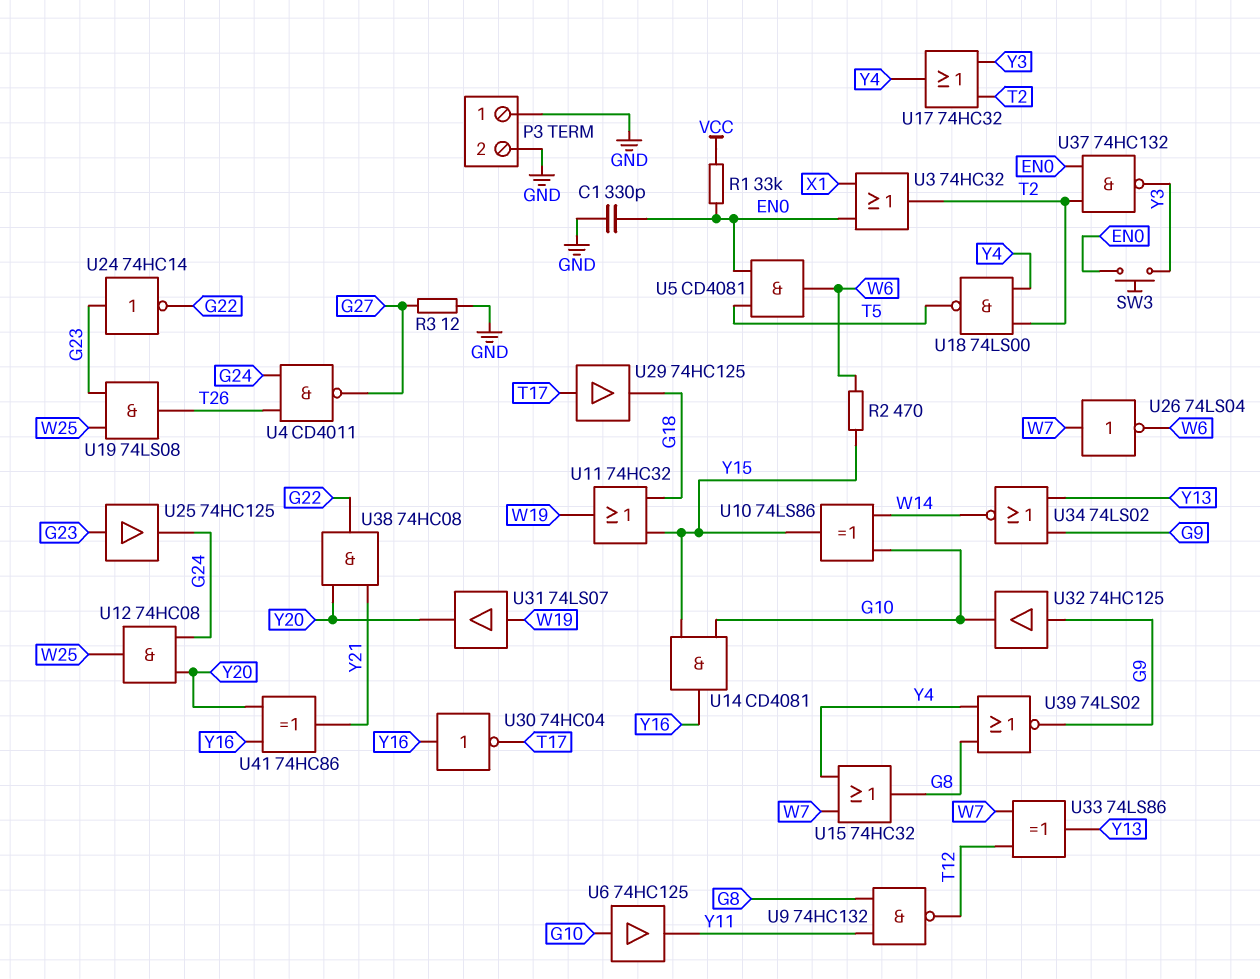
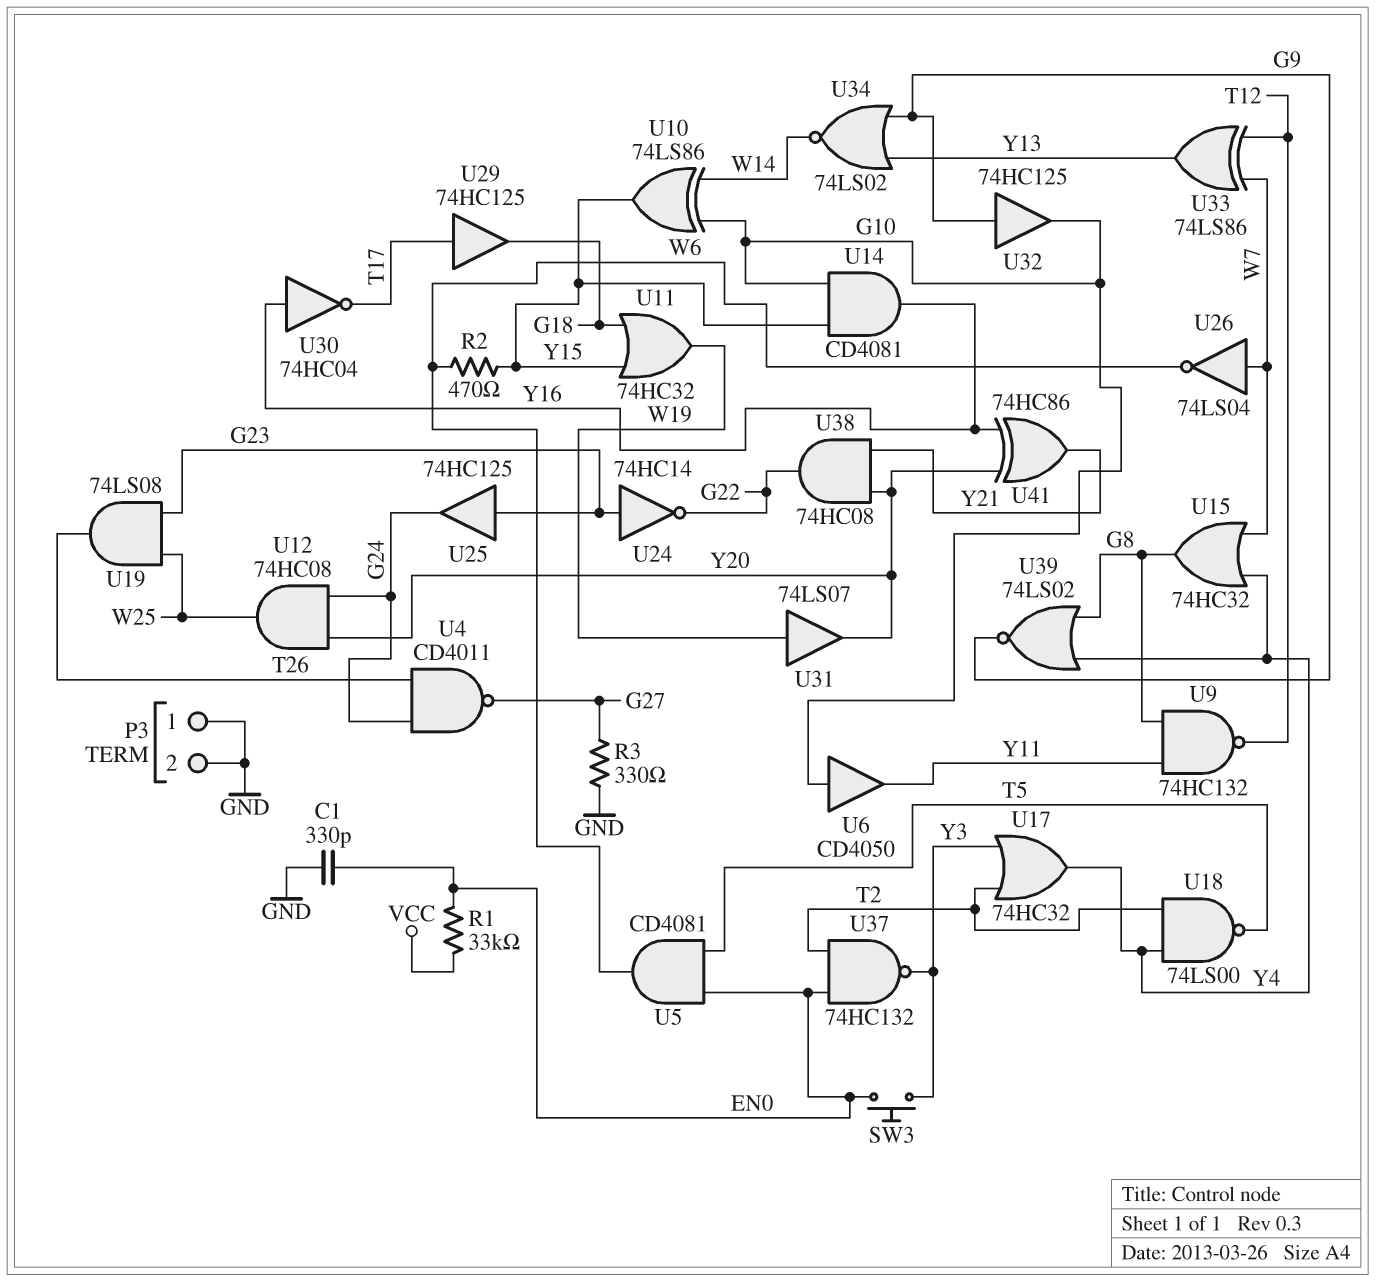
R3: 12 (G27, GND) -> 330 (G27, GND)
U3: OR 74HC32 (in EN0, in X1, out T2) -> none
U6: buffer 74HC125 (in G10, out Y11) -> buffer CD4050 (in G10, out Y11)

